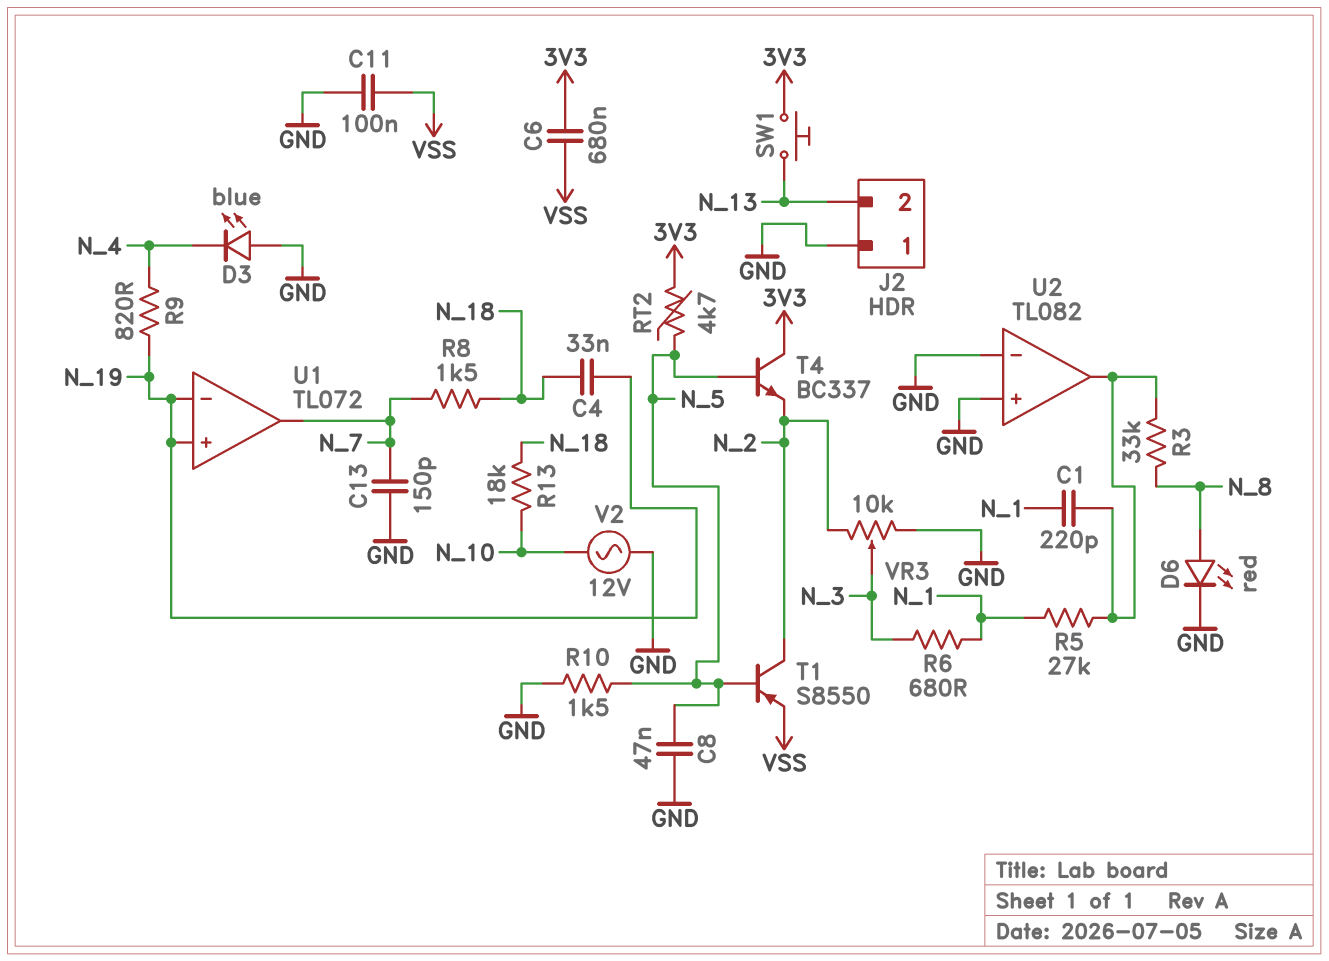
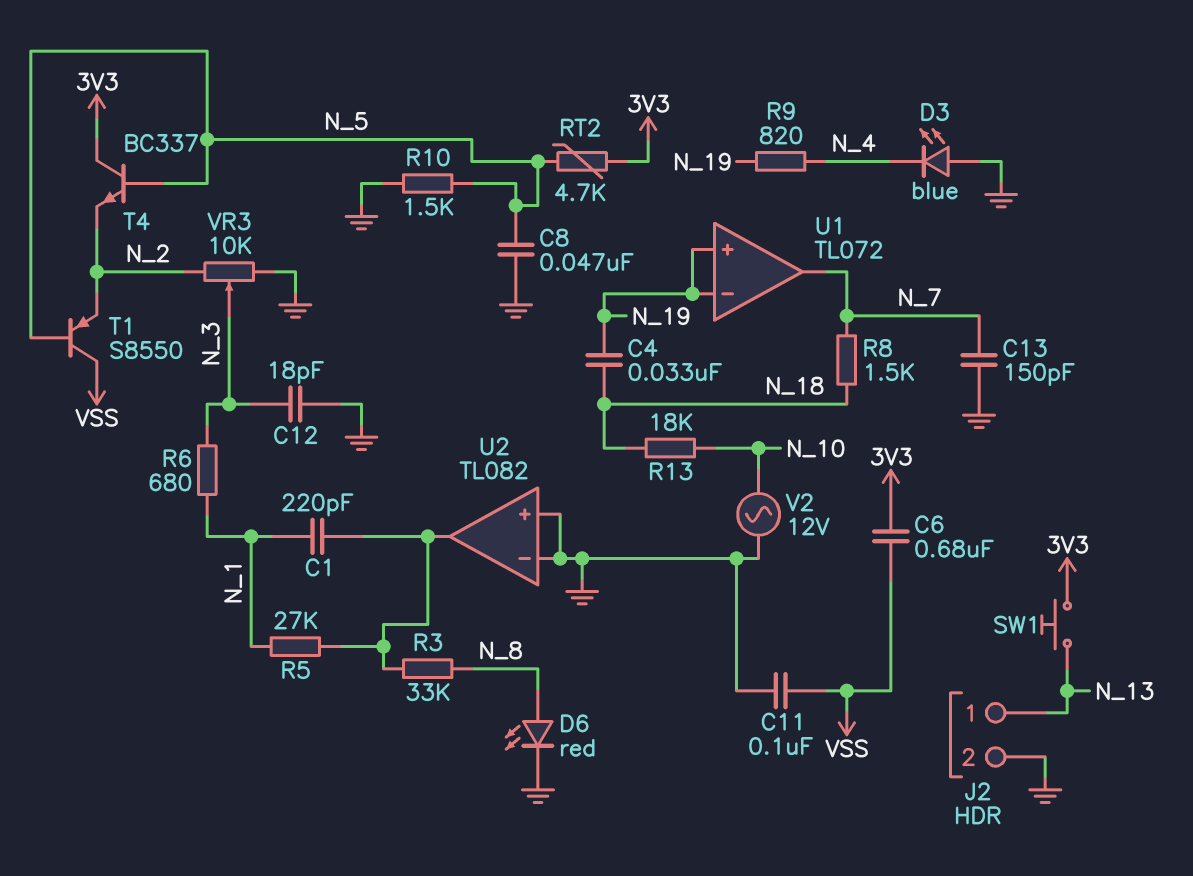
C12: none -> 18pF (GND, N_3)
J2 pin 1: GND -> N_13
J2 pin 2: N_13 -> GND
T1: PNP S8550 (B N_5, C N_2, E VSS) -> PNP S8550 (B N_5, C VSS, E N_2)

